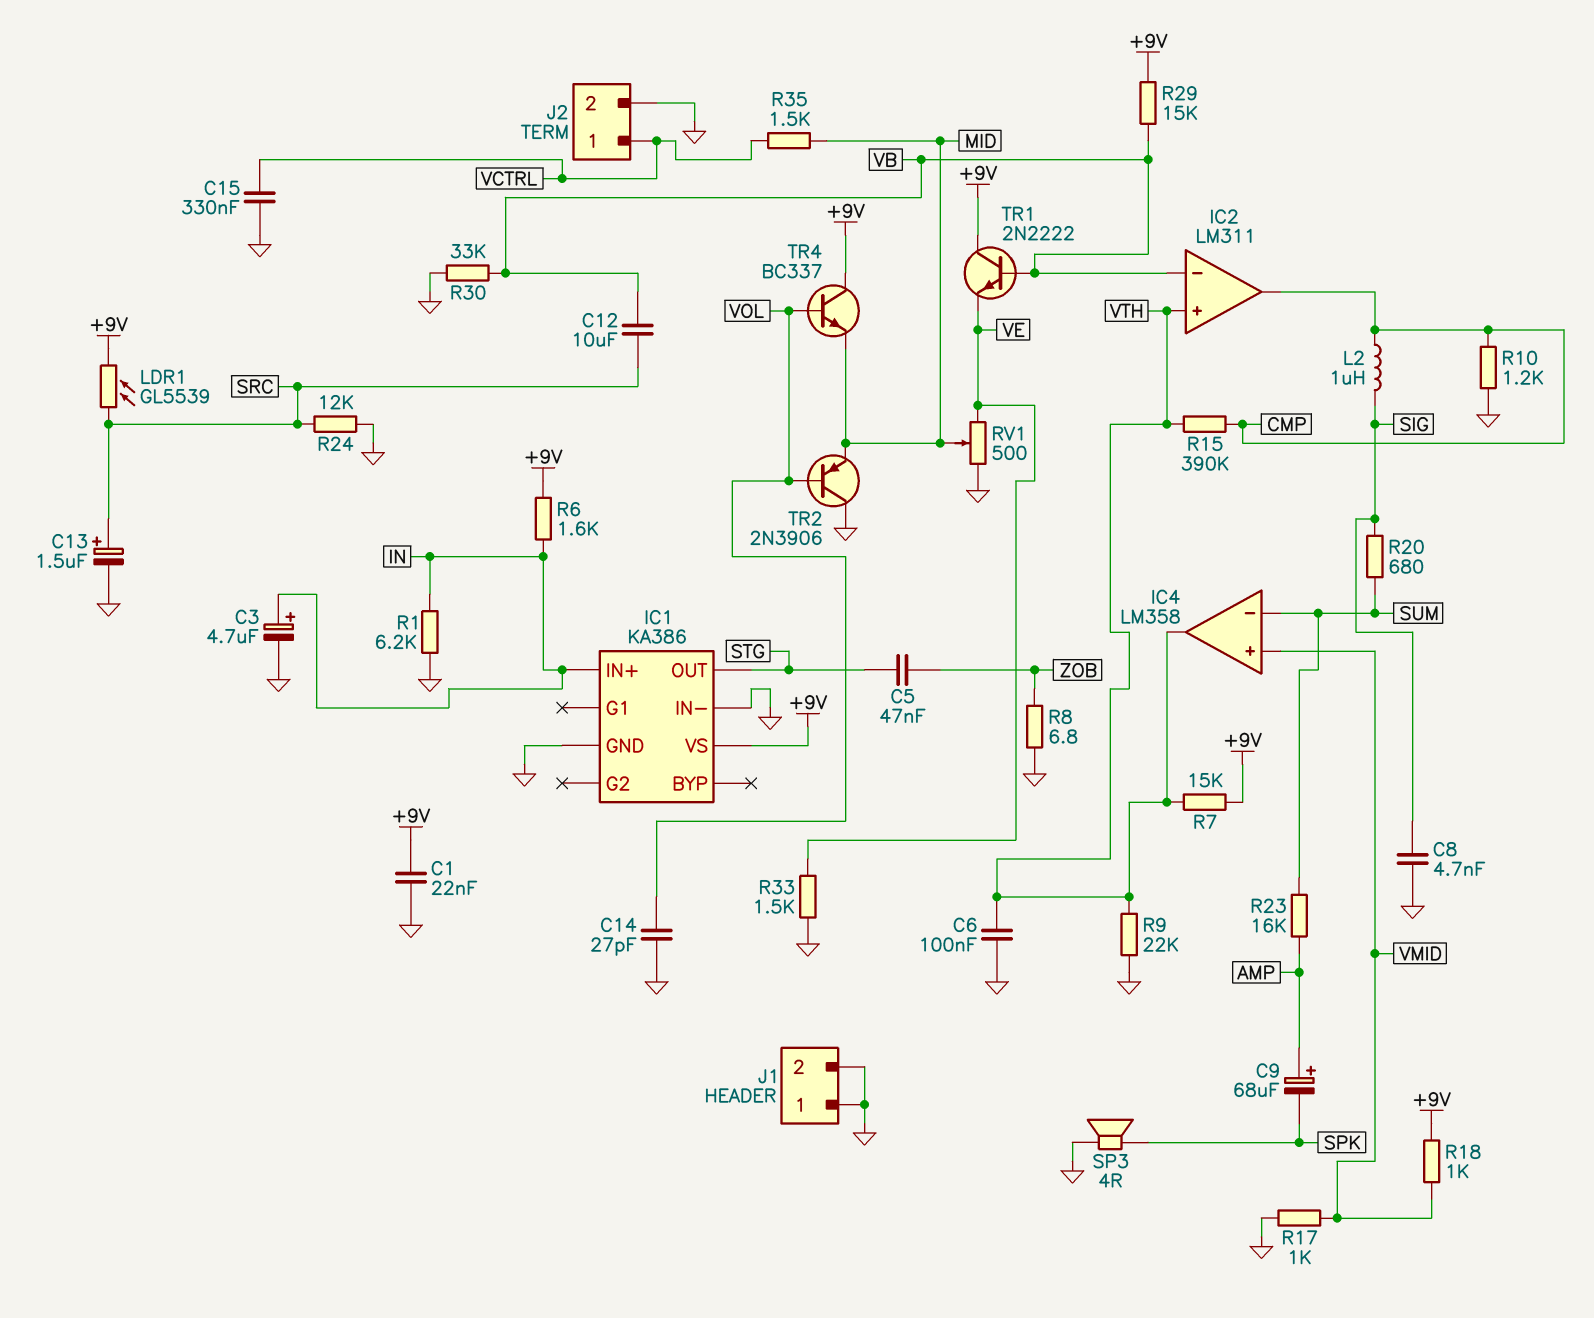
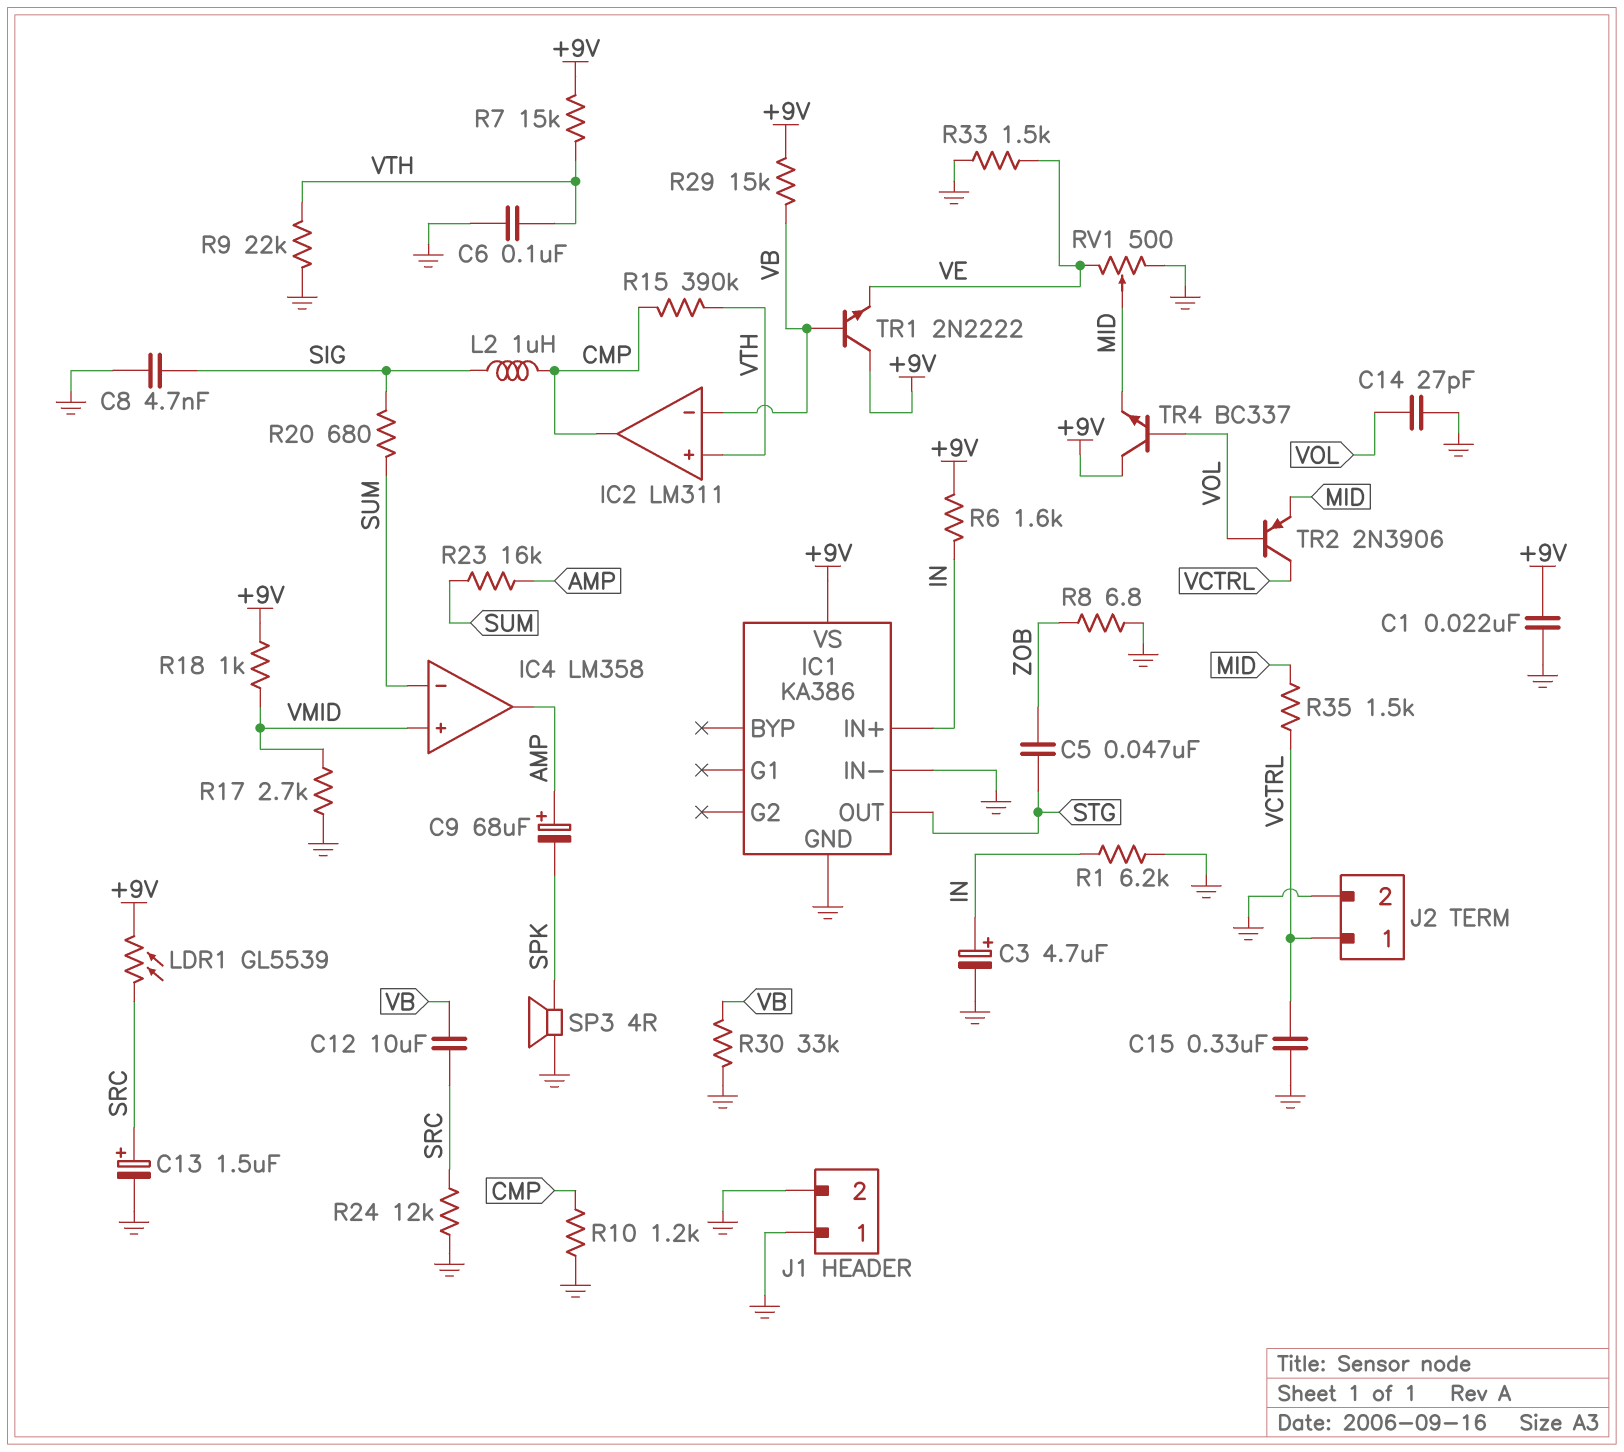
IC4 pin out: VTH -> AMP
R17: 1k (GND, VMID) -> 2.7k (GND, VMID)
TR2: PNP 2N3906 (B VOL, C GND, E MID) -> PNP 2N3906 (B VOL, C VCTRL, E MID)

